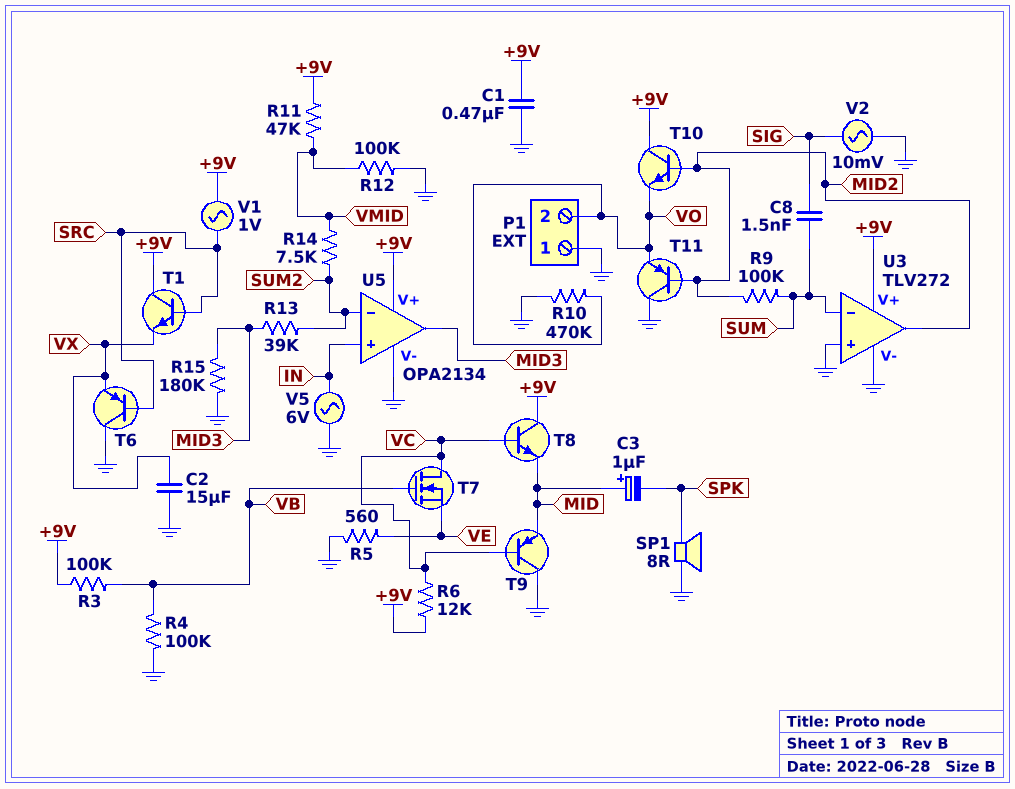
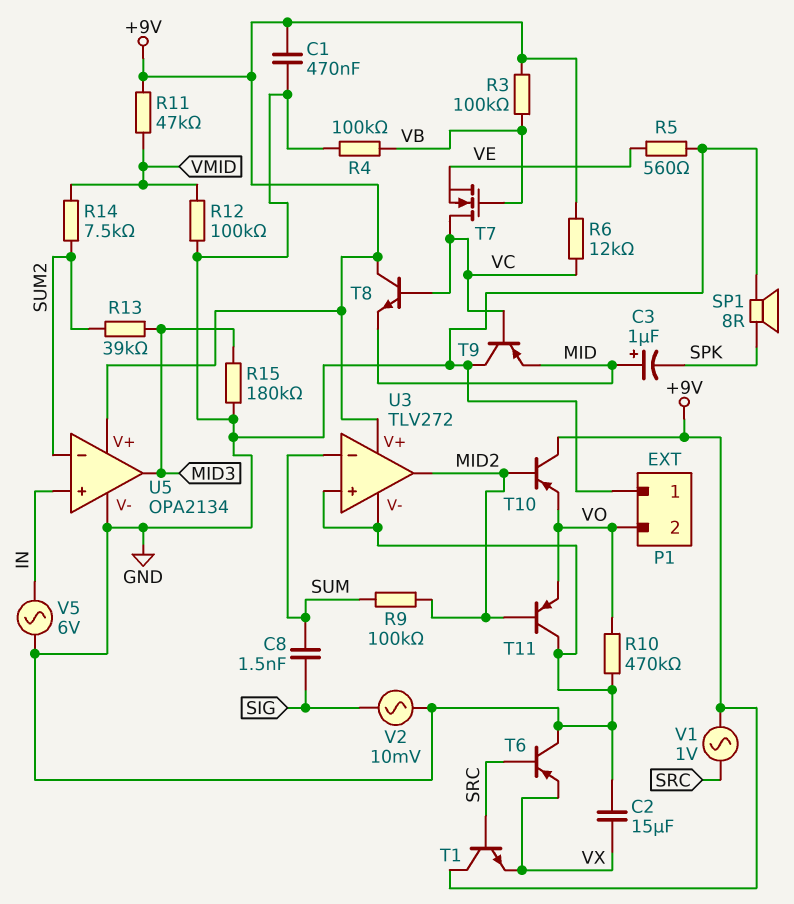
T10: NPN (B MID2, C +9V, E VO) -> PNP (B MID2, C +9V, E VO)

